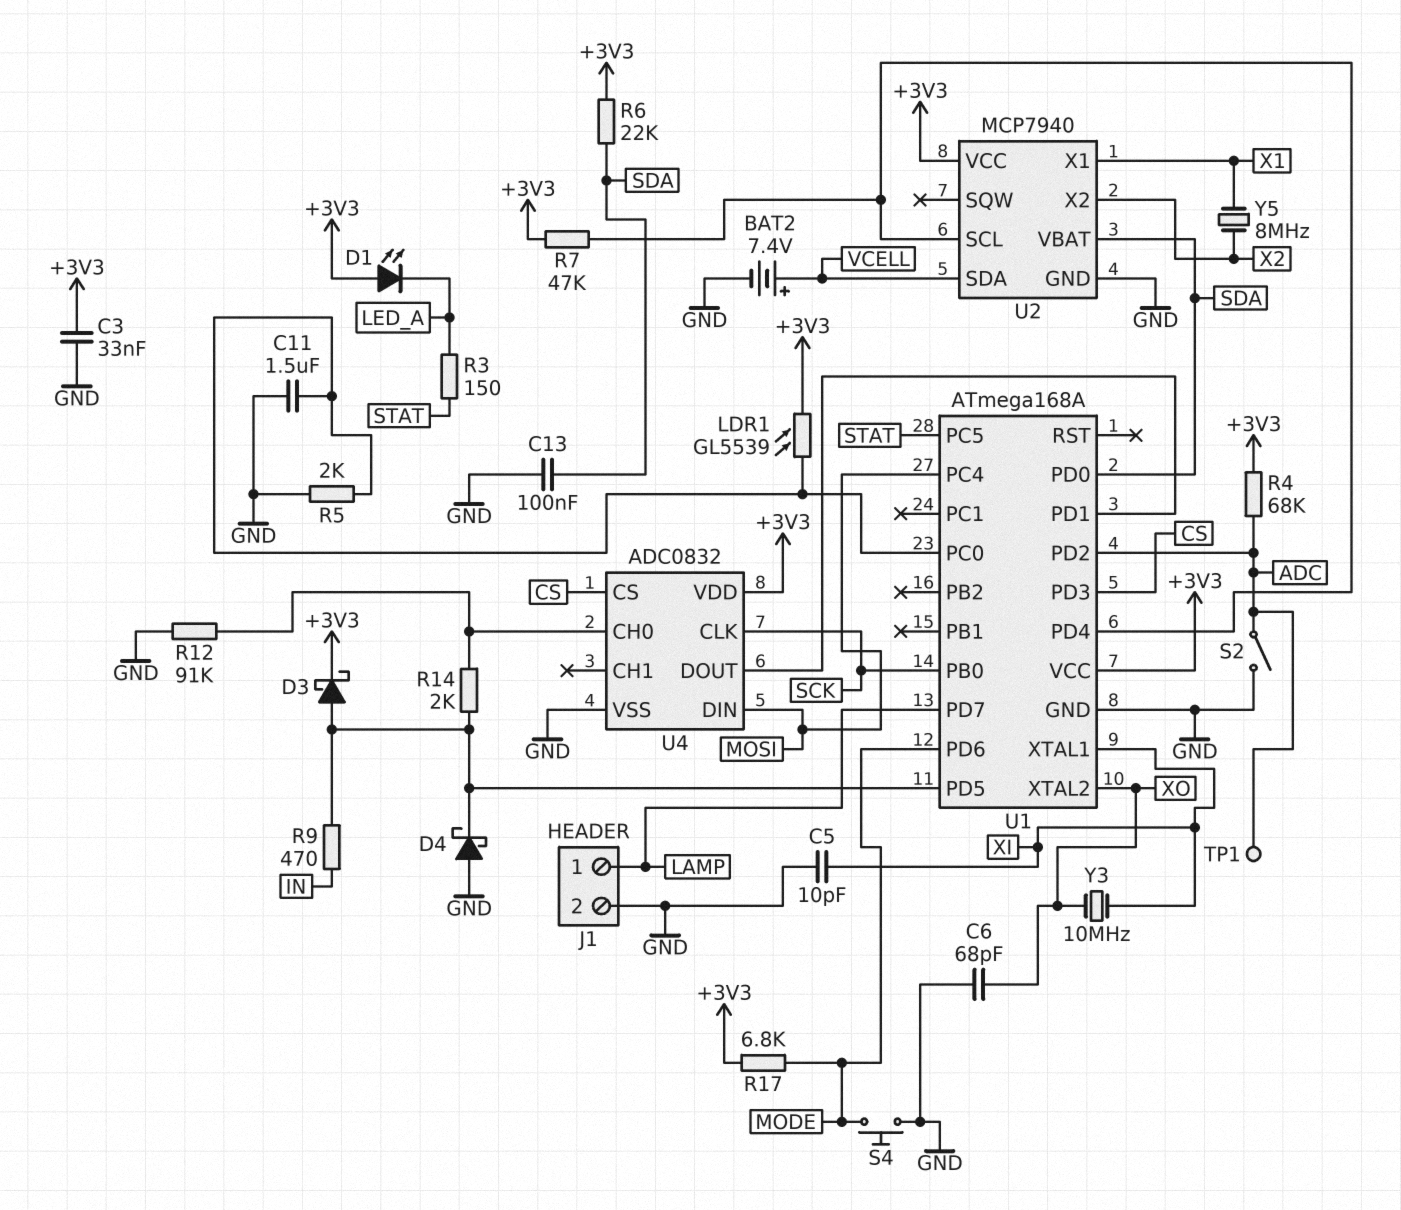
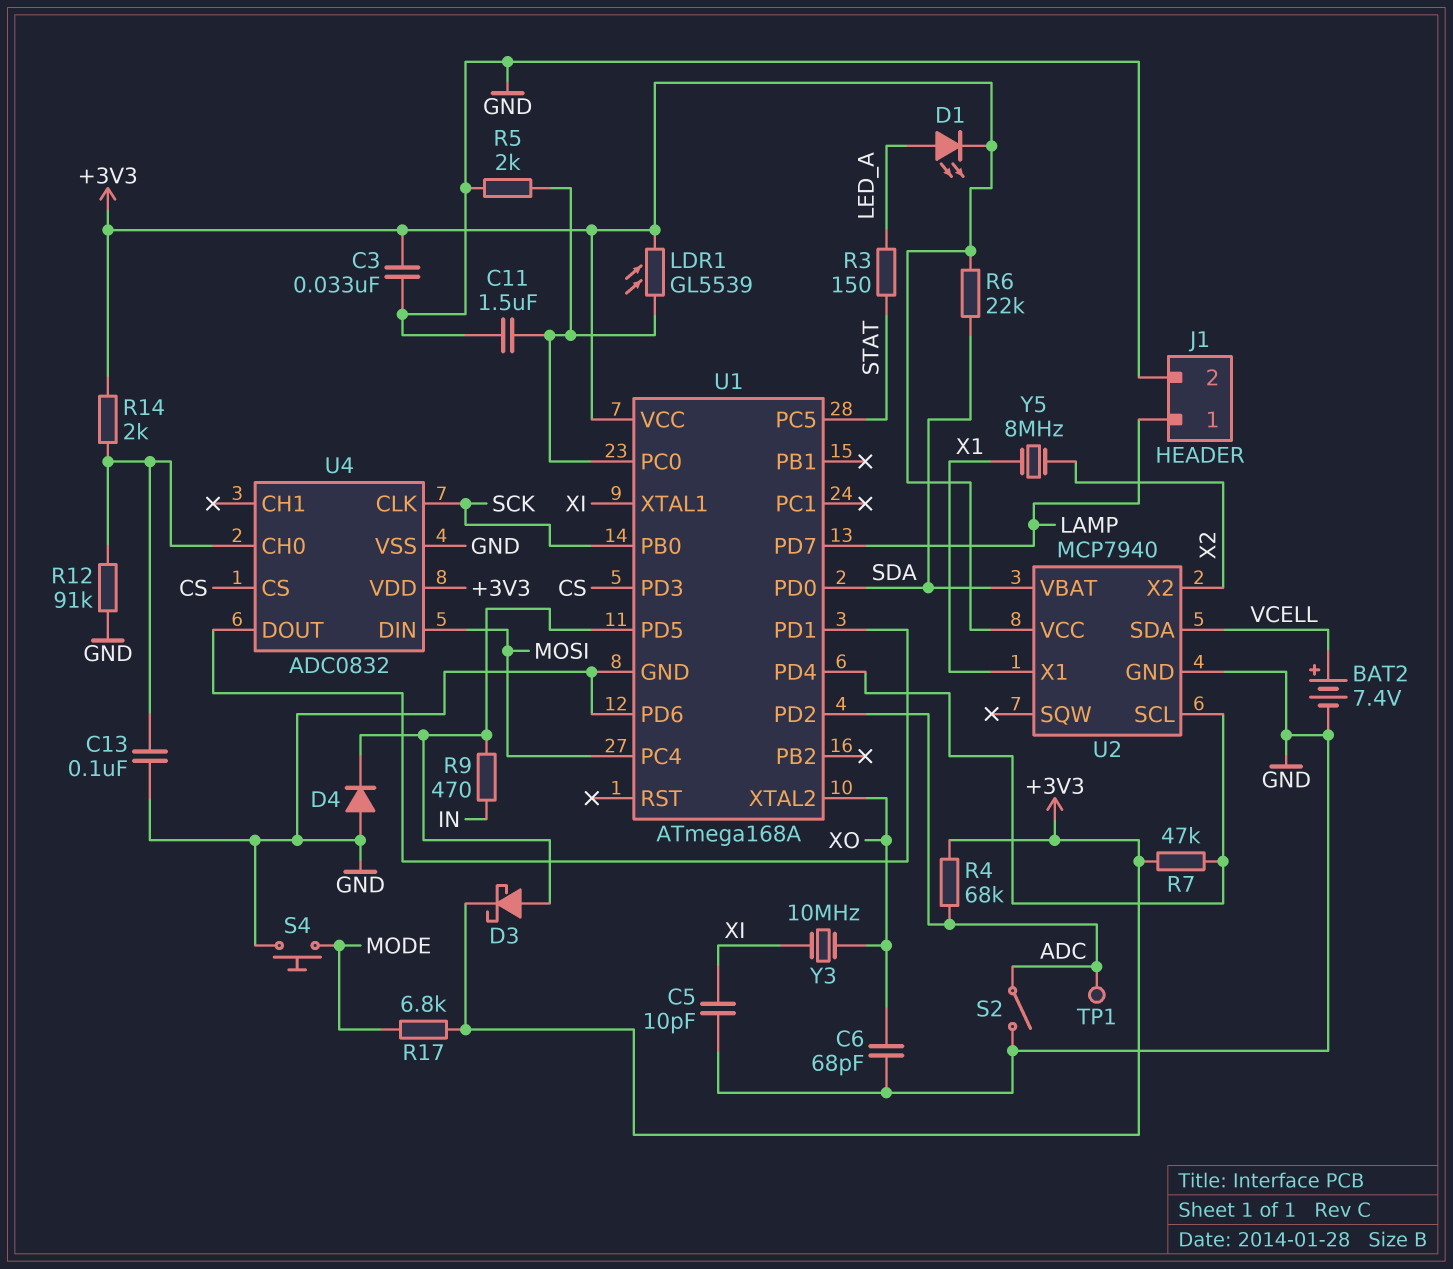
C13: 100nF (GND, SDA) -> 100nF (GND, U4/CH0)
D1: LED (A +3V3, K LED_A) -> LED (A LED_A, K +3V3)
D4: schottky (A GND, K U1/PD5) -> diode (A GND, K U1/PD5)
R14: 2k (U1/PD5, U4/CH0) -> 2k (+3V3, U4/CH0)
U1 pin PD6: MODE -> GND

